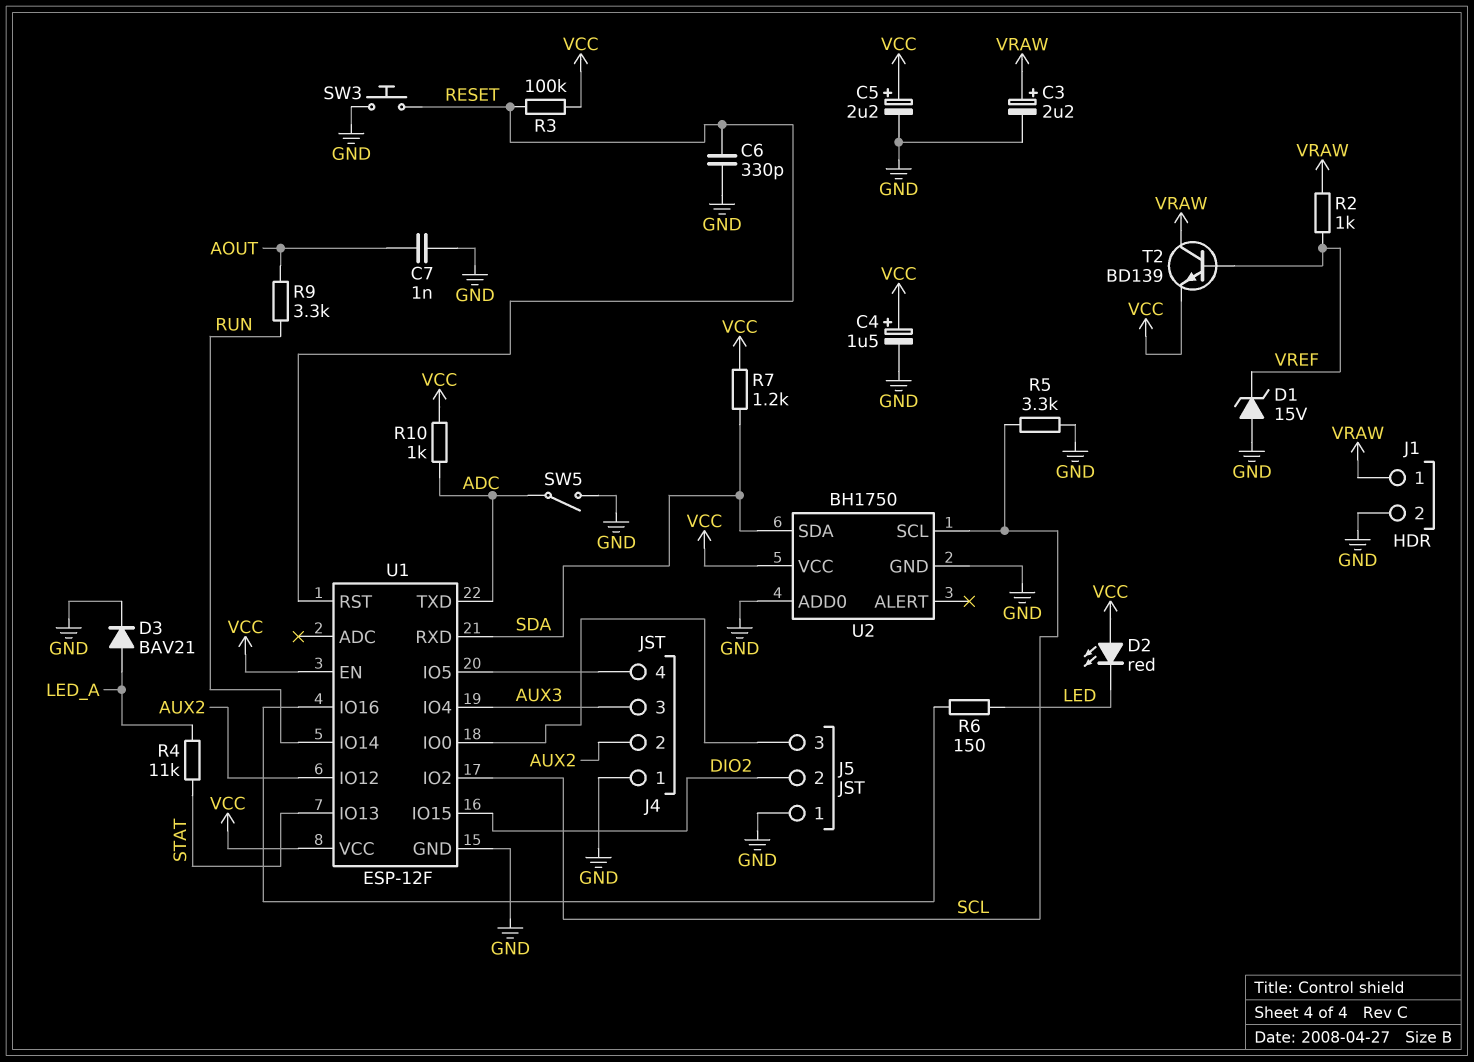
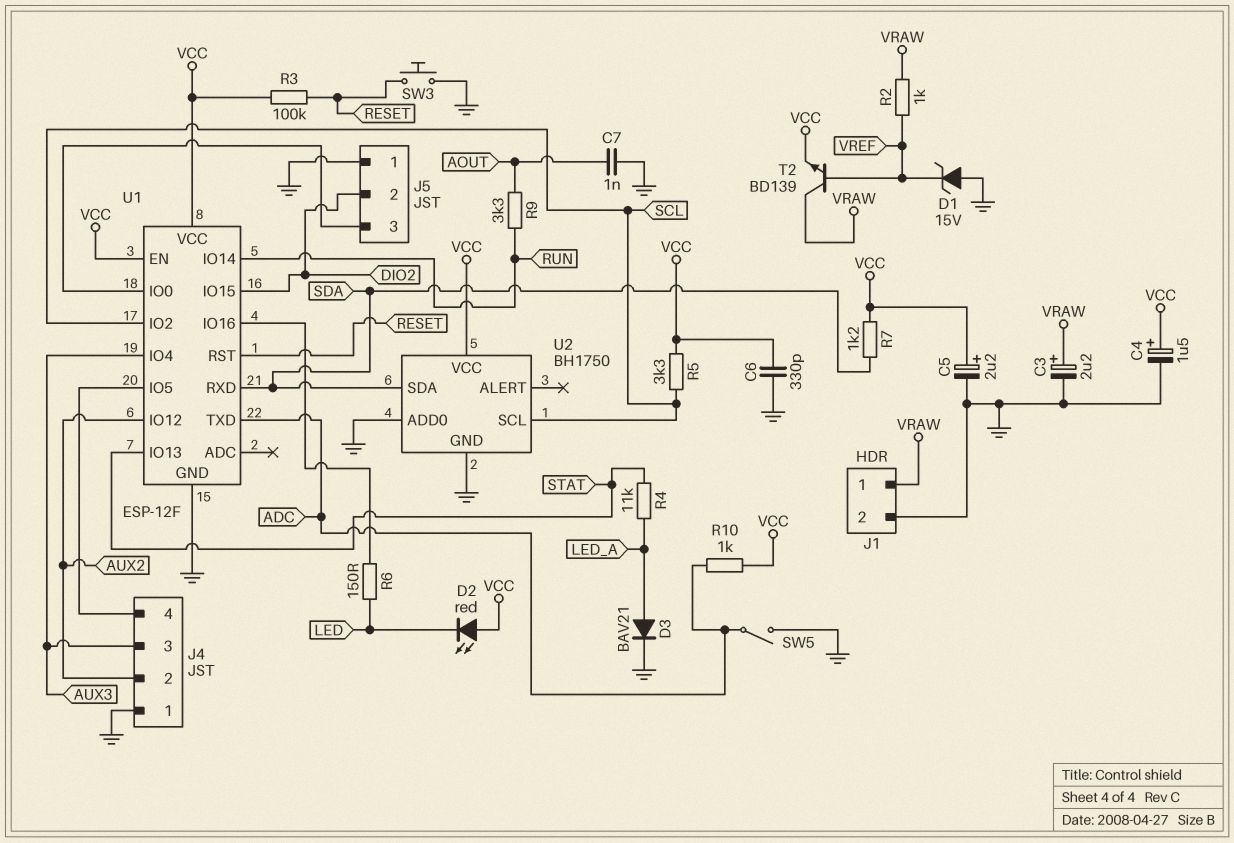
C6: 330pF (GND, RESET) -> 330pF (GND, VCC)
R5: 3.3k (GND, SCL) -> 3.3k (SCL, VCC)

